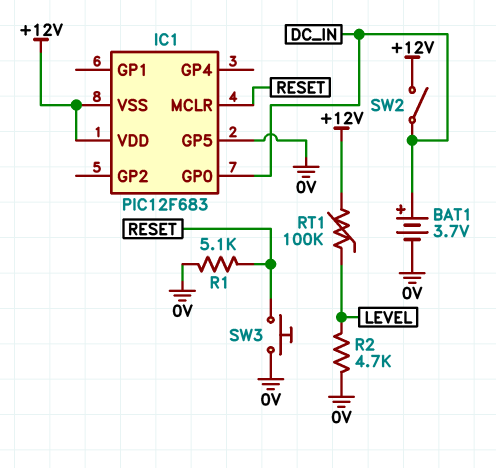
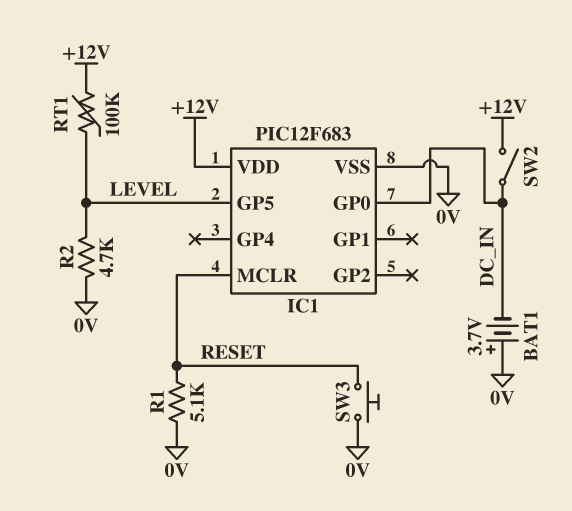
BAT1: 3.7V (plus DC_IN, minus 0V) -> 3.7V (plus 0V, minus DC_IN)
IC1 pin GP5: 0V -> LEVEL
IC1 pin VSS: +12V -> 0V

